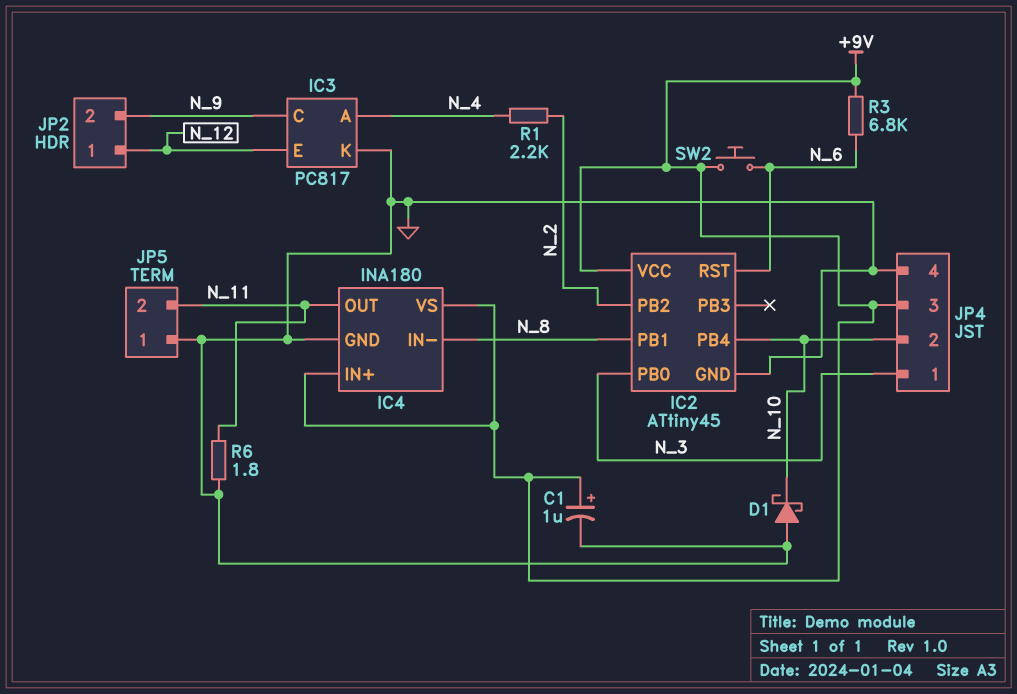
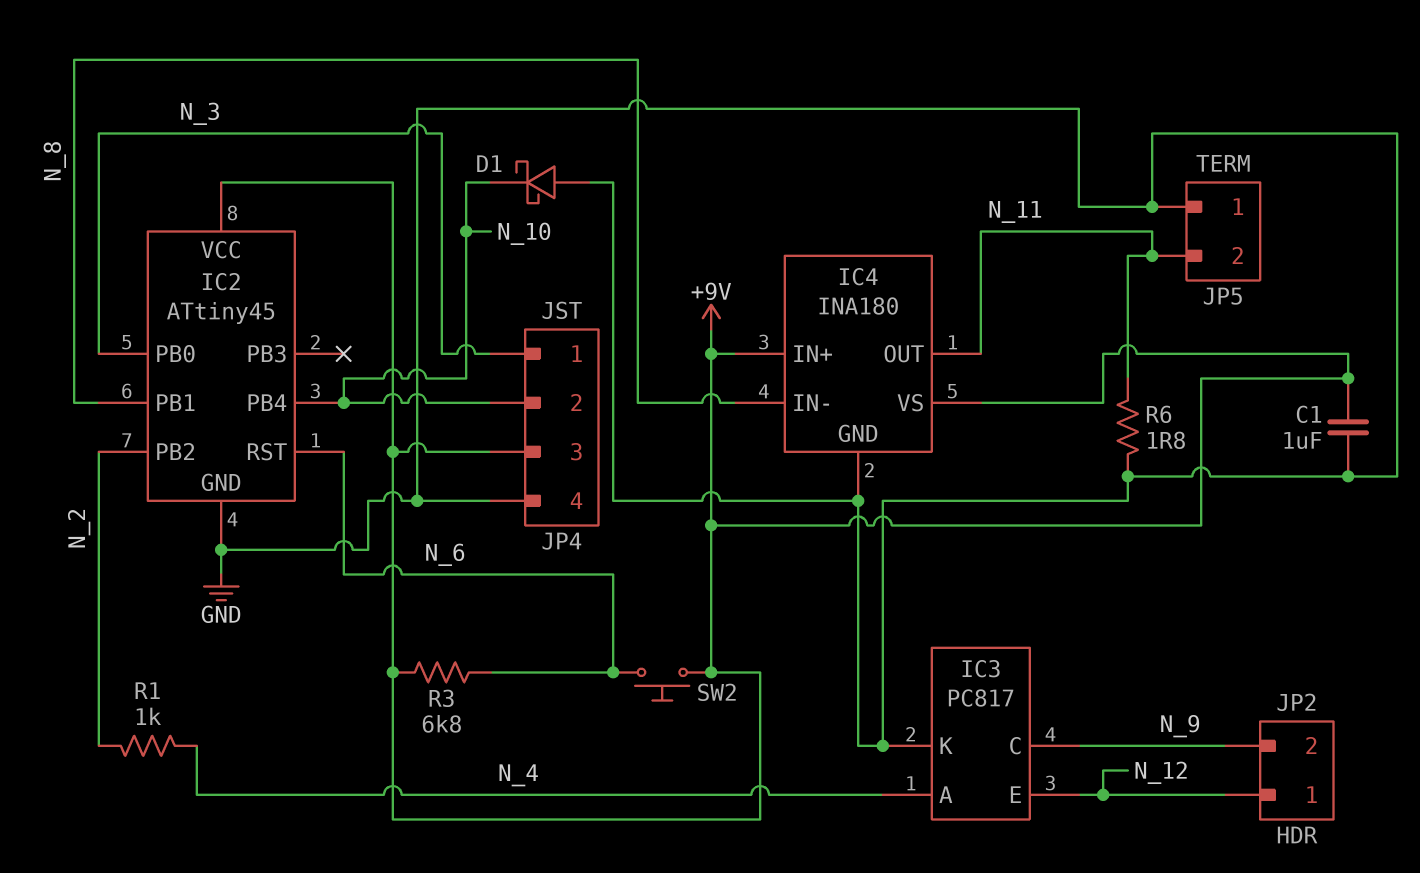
C1: 1uF (plus +9V, minus GND) -> 1uF (+9V, GND)
R1: 2.2k (N_2, N_4) -> 1k (N_2, N_4)

